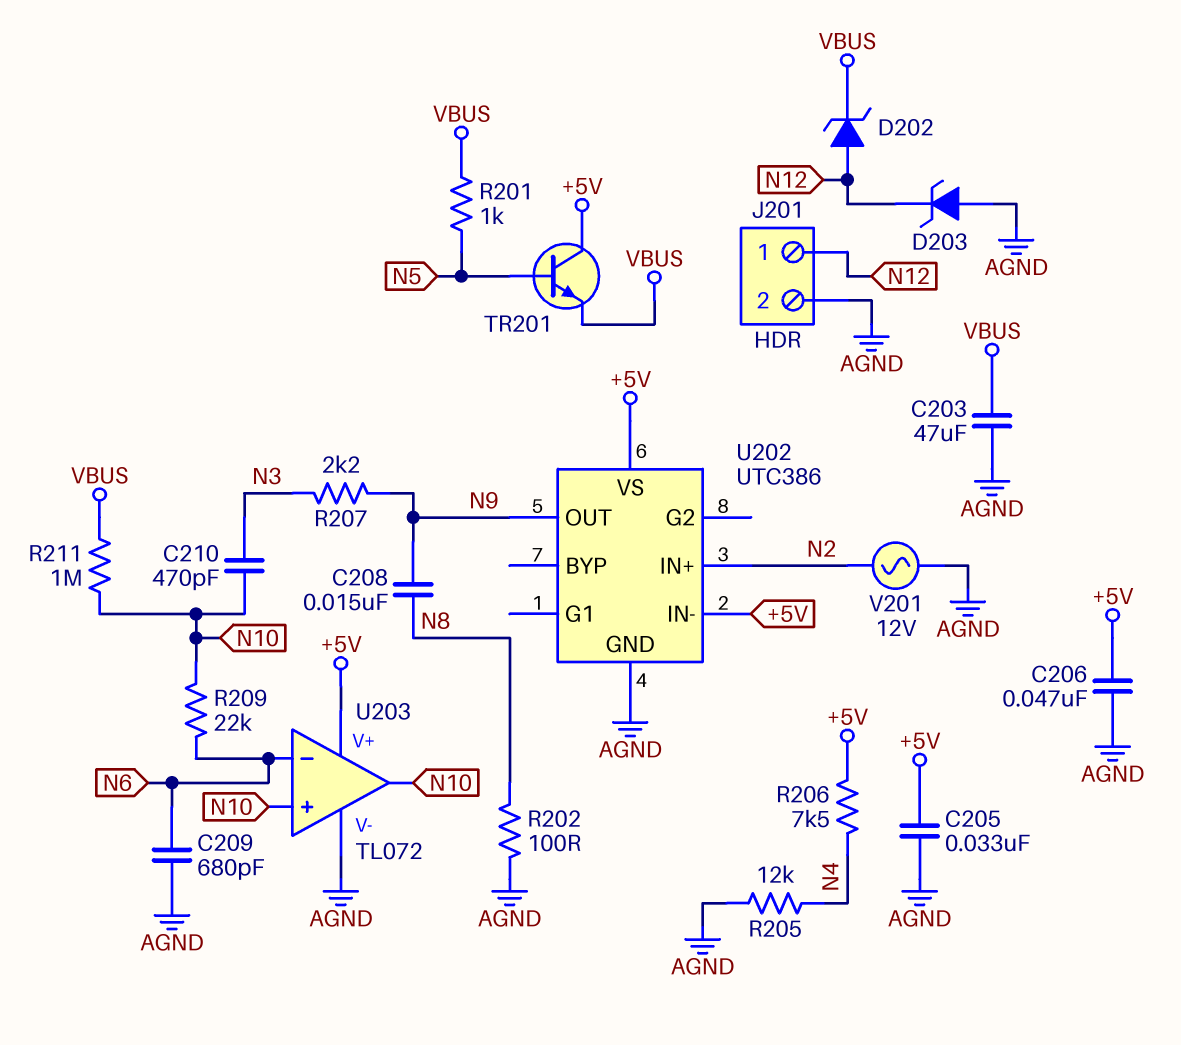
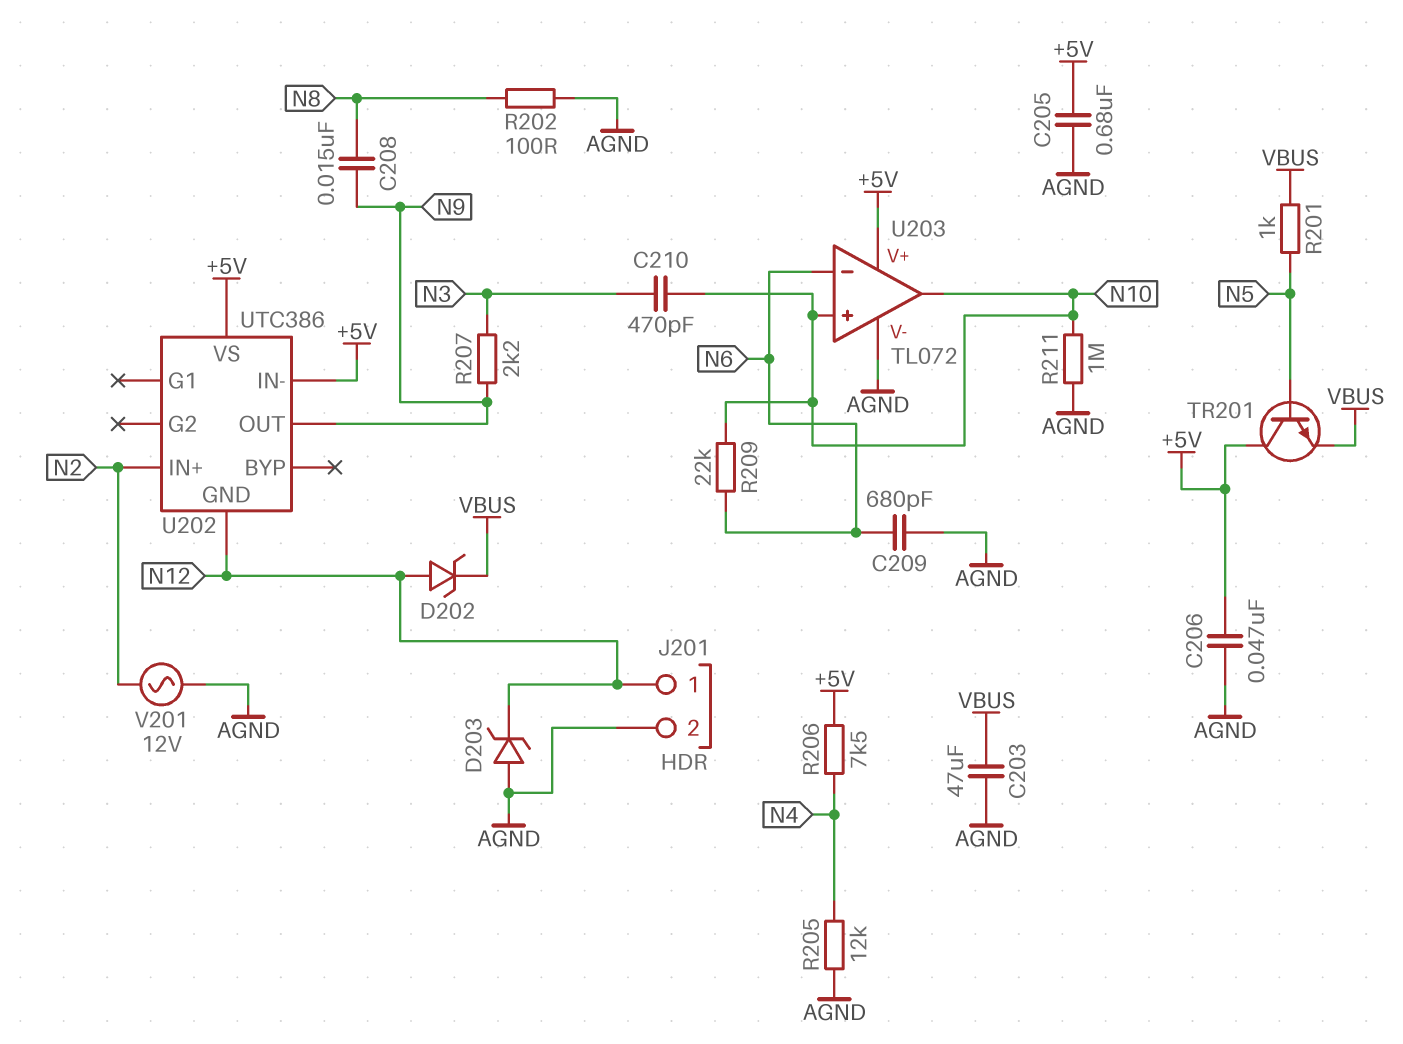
C205: 33nF (+5V, AGND) -> 680nF (+5V, AGND)
R211: 1M (N10, VBUS) -> 1M (AGND, N10)
U202 pin GND: AGND -> N12

